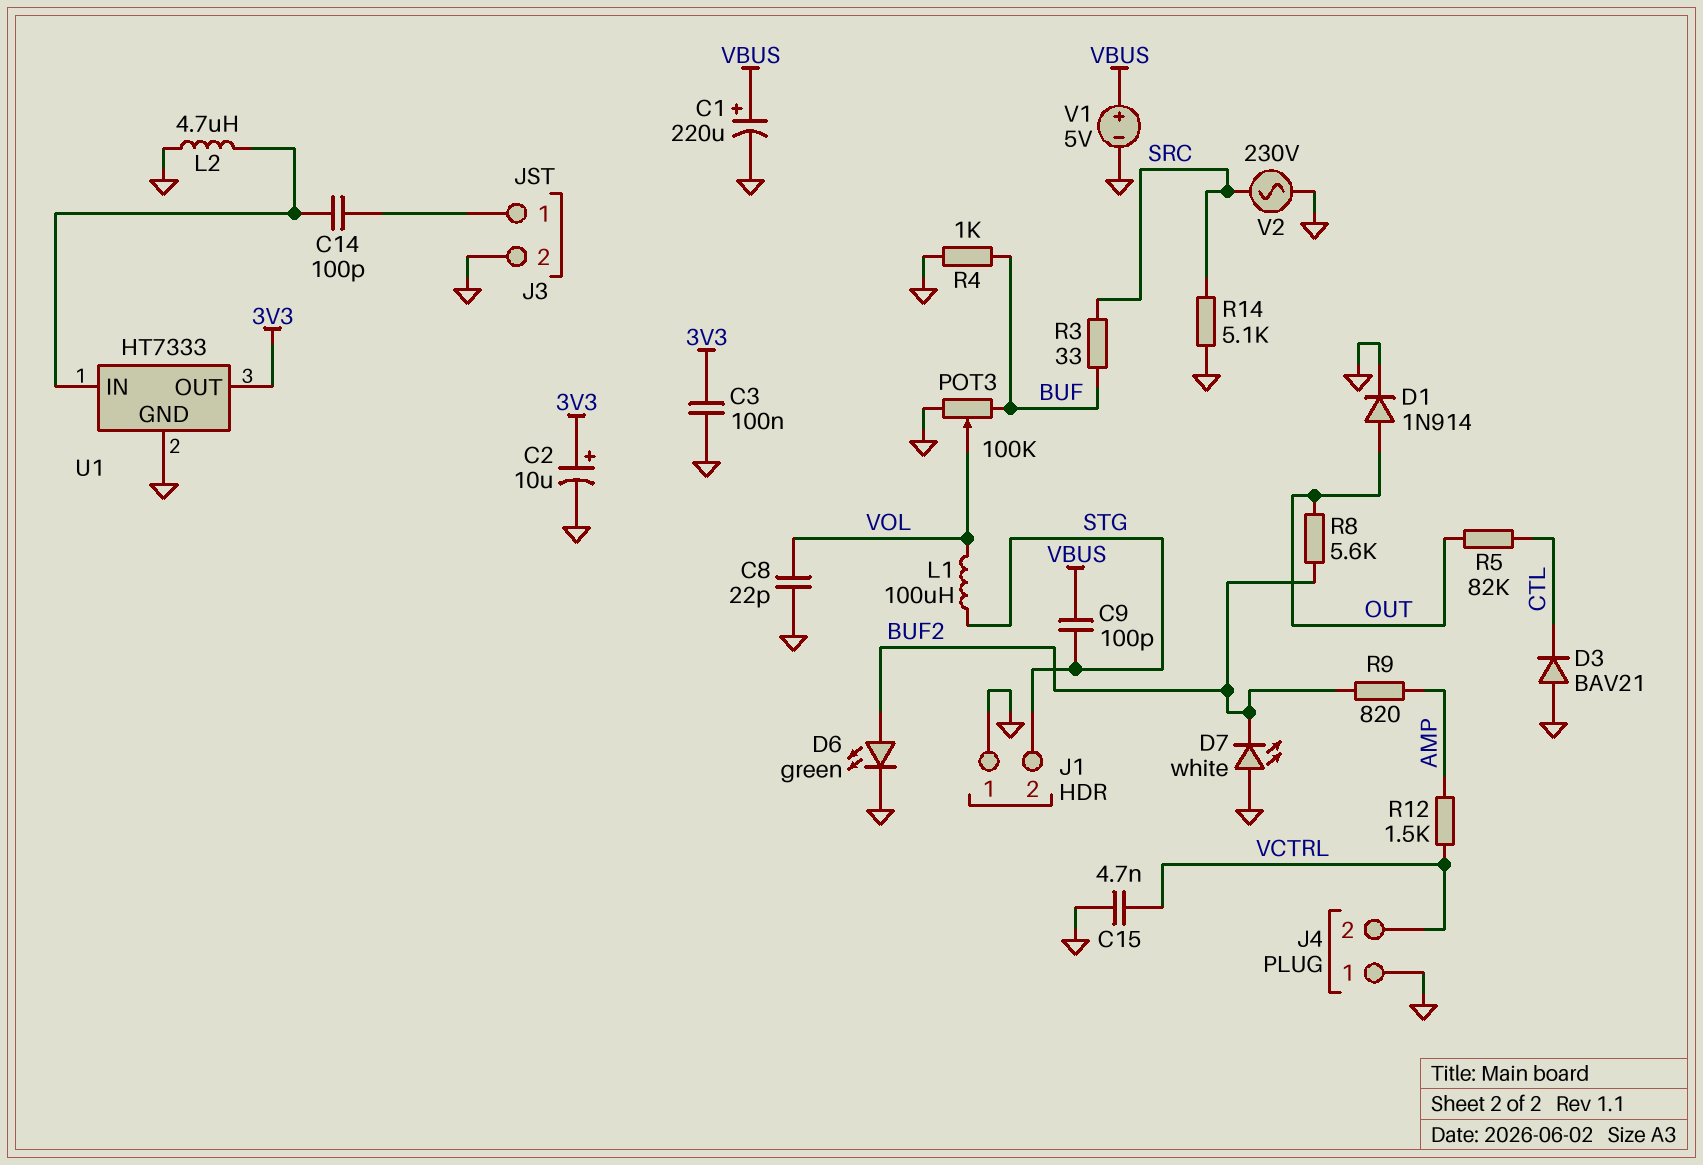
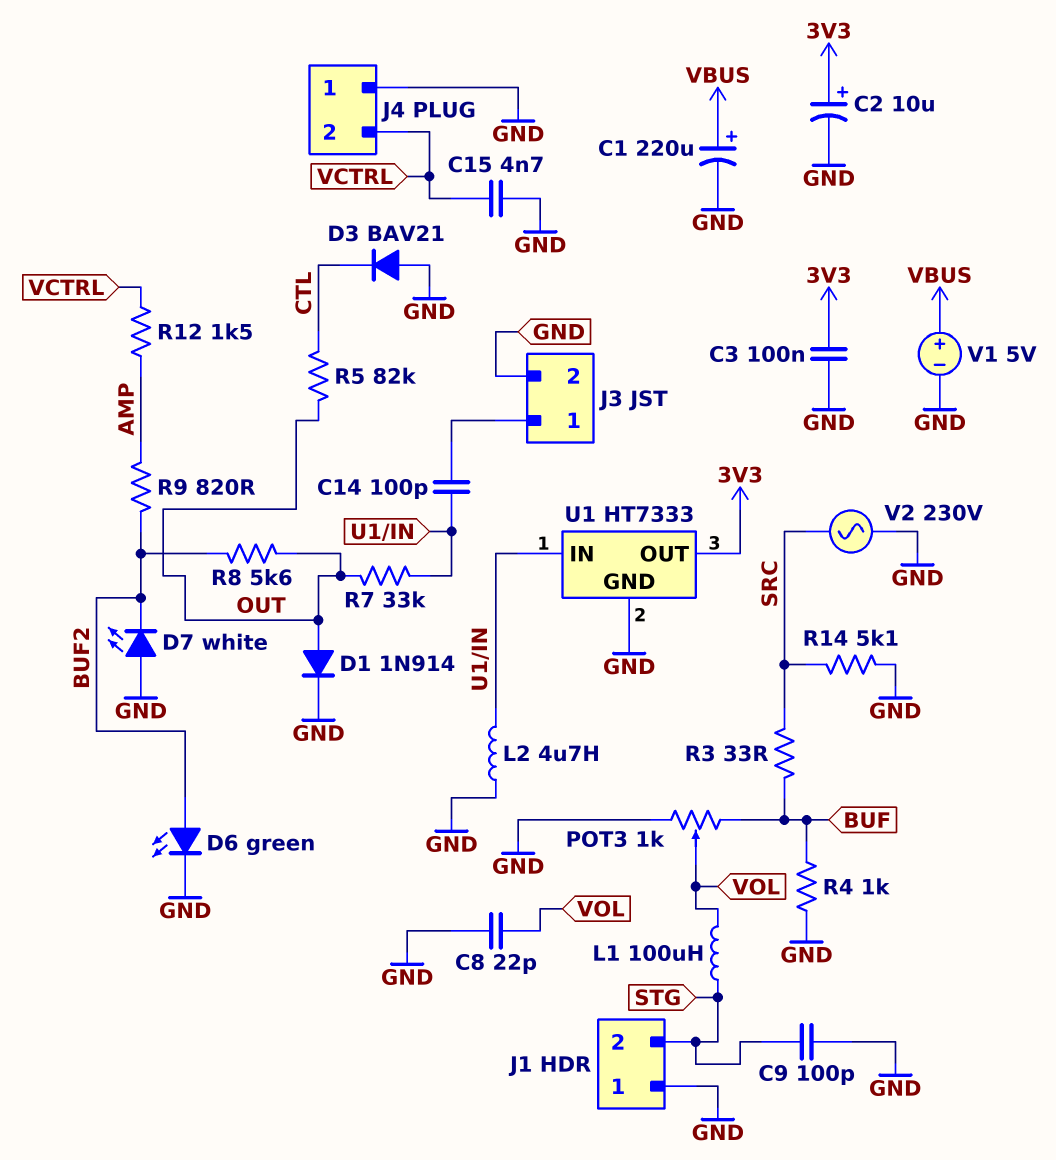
C9: 100pF (STG, VBUS) -> 100pF (GND, STG)
POT3: 100k (BUF, GND, wiper VOL) -> 1k (BUF, GND, wiper VOL)
R7: none -> 33k (OUT, U1/IN)

